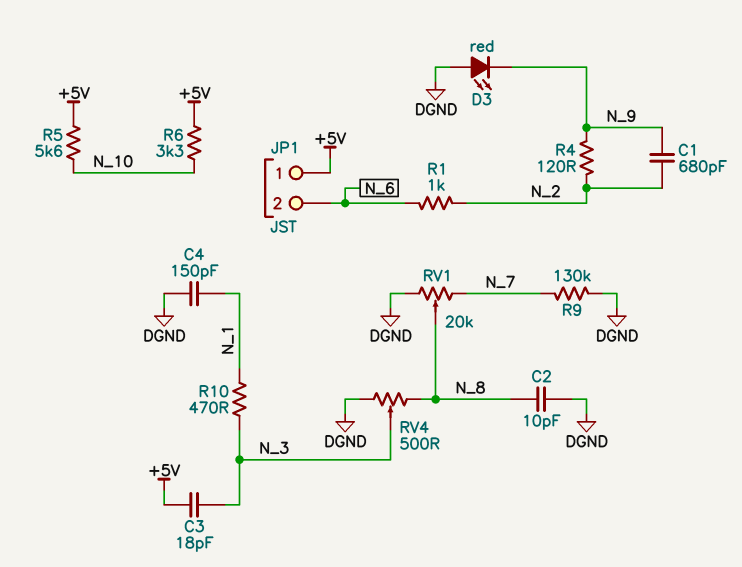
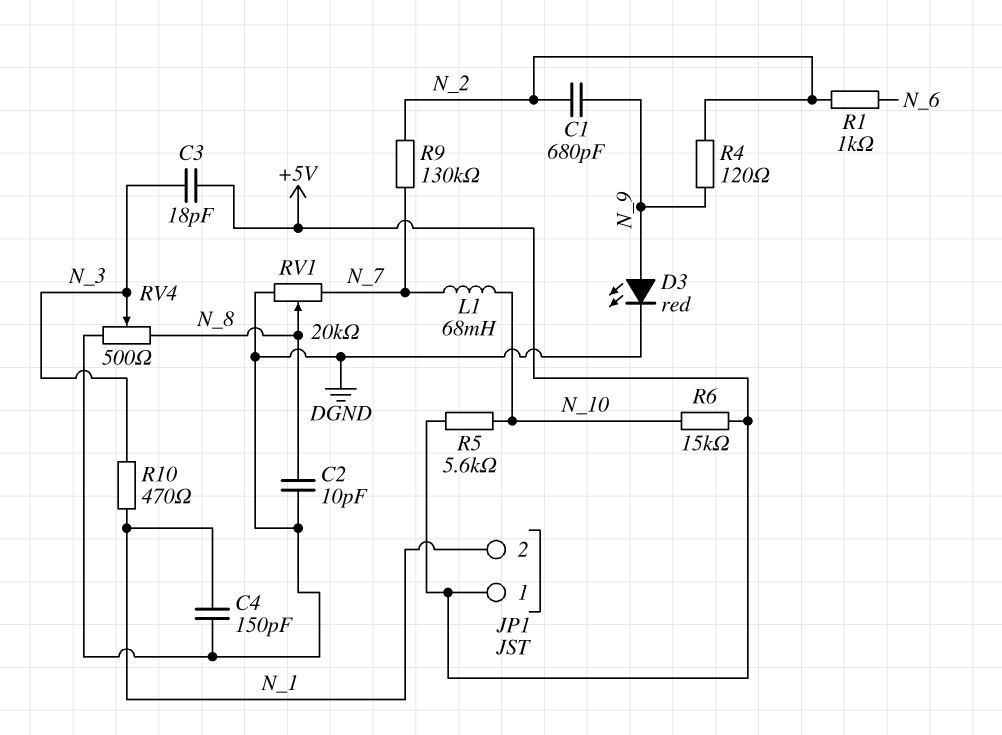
D3: LED red (A DGND, K N_9) -> LED red (A N_9, K DGND)
JP1 pin 2: N_6 -> N_1
L1: none -> 68mH (N_7, N_10)
R6: 3.3k (+5V, N_10) -> 15k (+5V, N_10)
R9: 130k (DGND, N_7) -> 130k (N_2, N_7)

